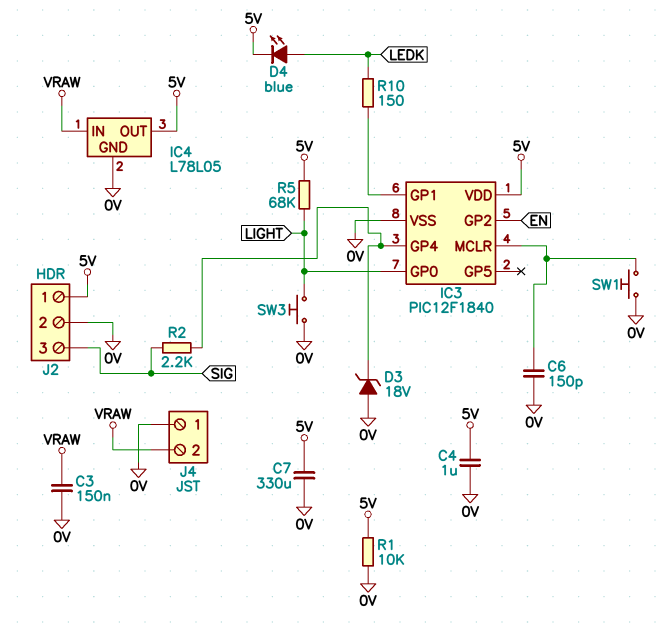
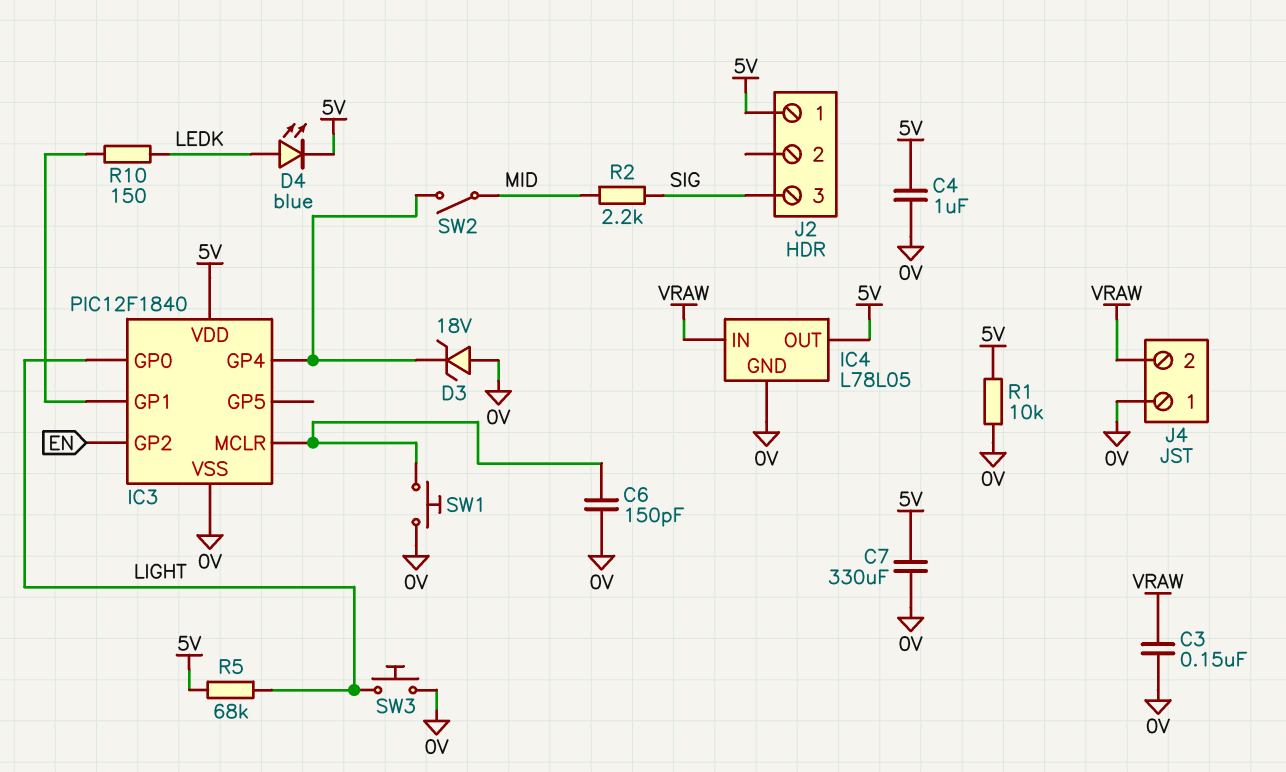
J2 pin 2: 0V -> none
R2: 2.2k (IC3/GP4, SIG) -> 2.2k (MID, SIG)
SW2: none -> switch (IC3/GP4, MID)

